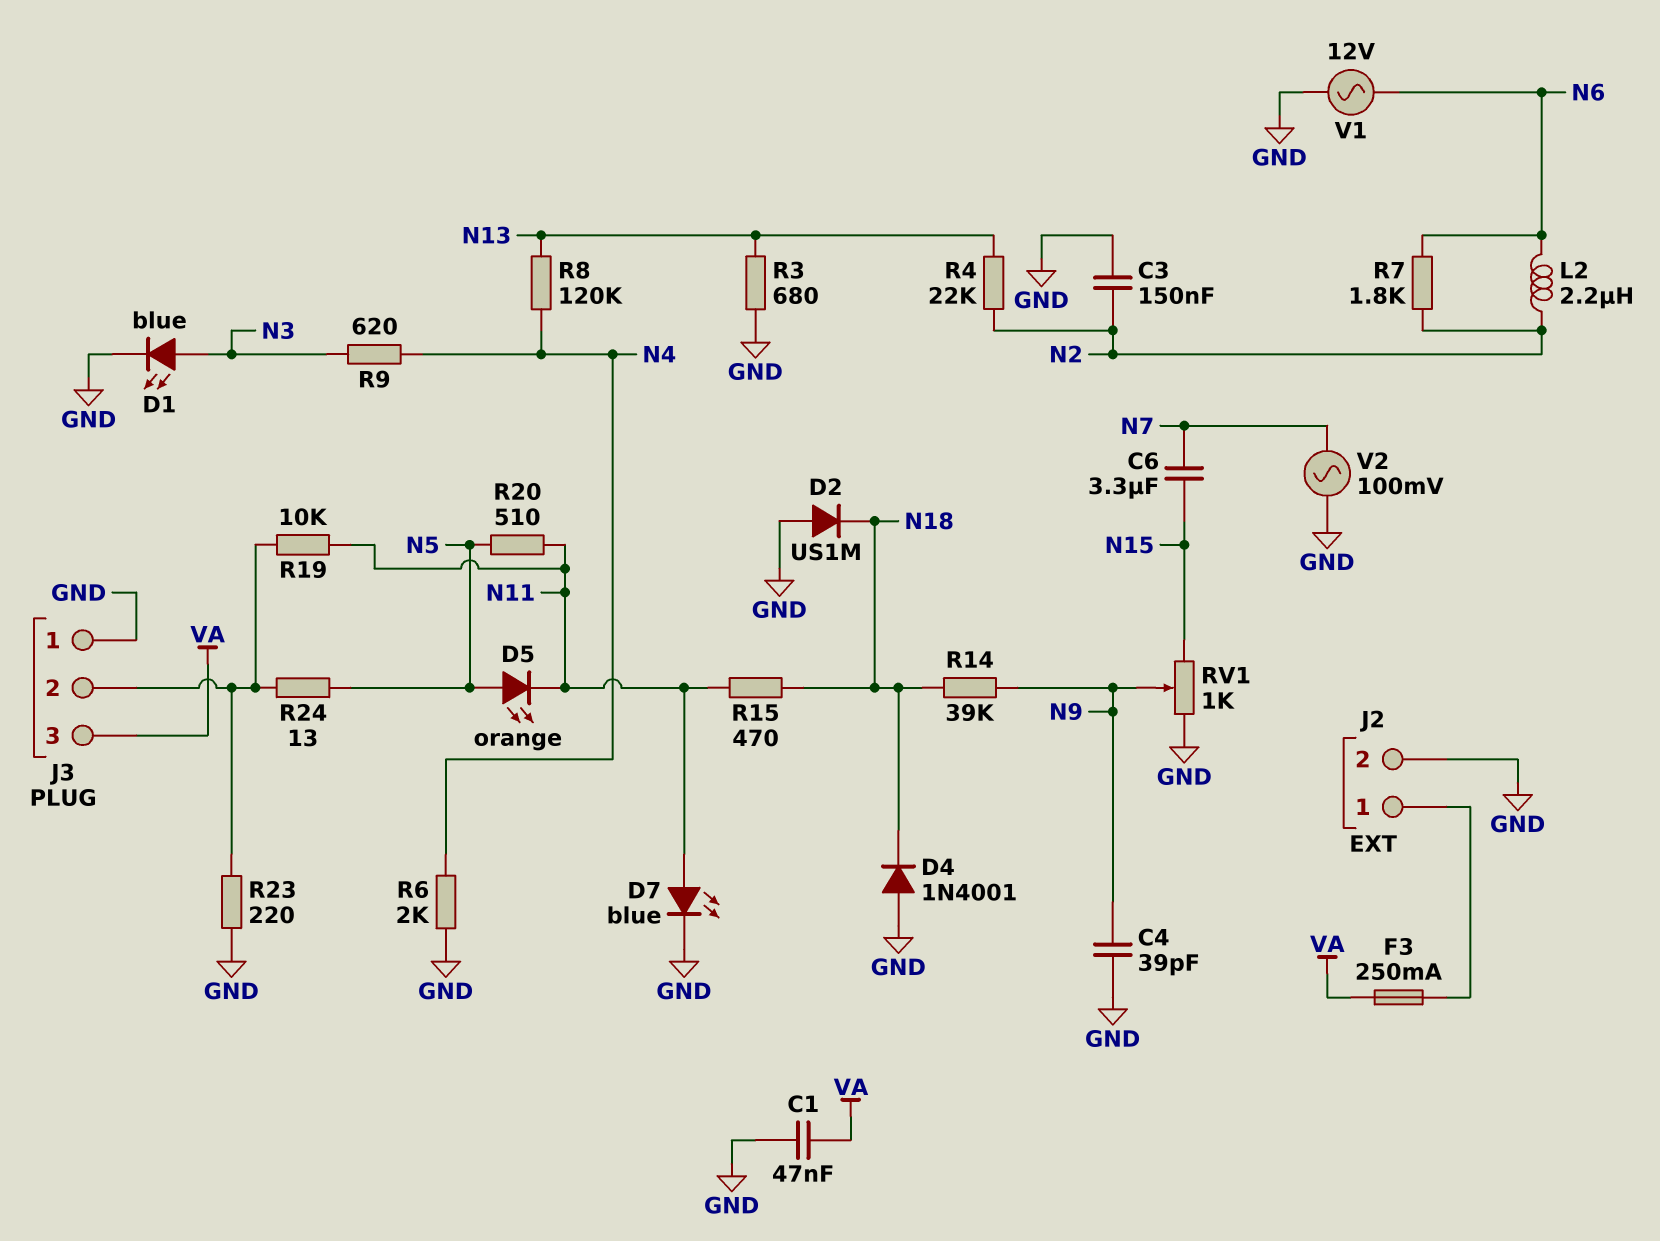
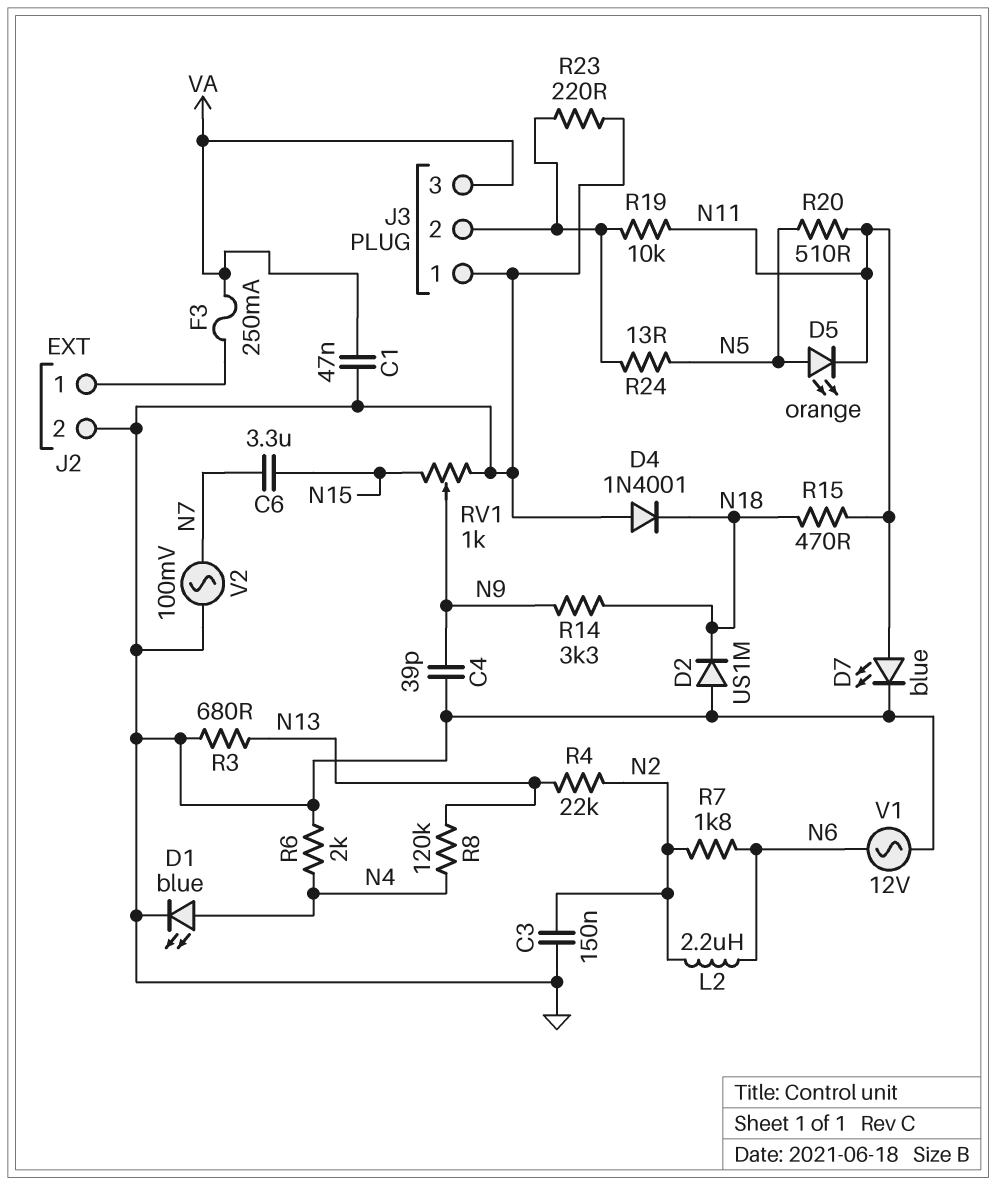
D1: LED blue (A N3, K GND) -> LED blue (A N4, K GND)
R9: 620 (N3, N4) -> none
R14: 39k (N9, N18) -> 3.3k (N9, N18)

